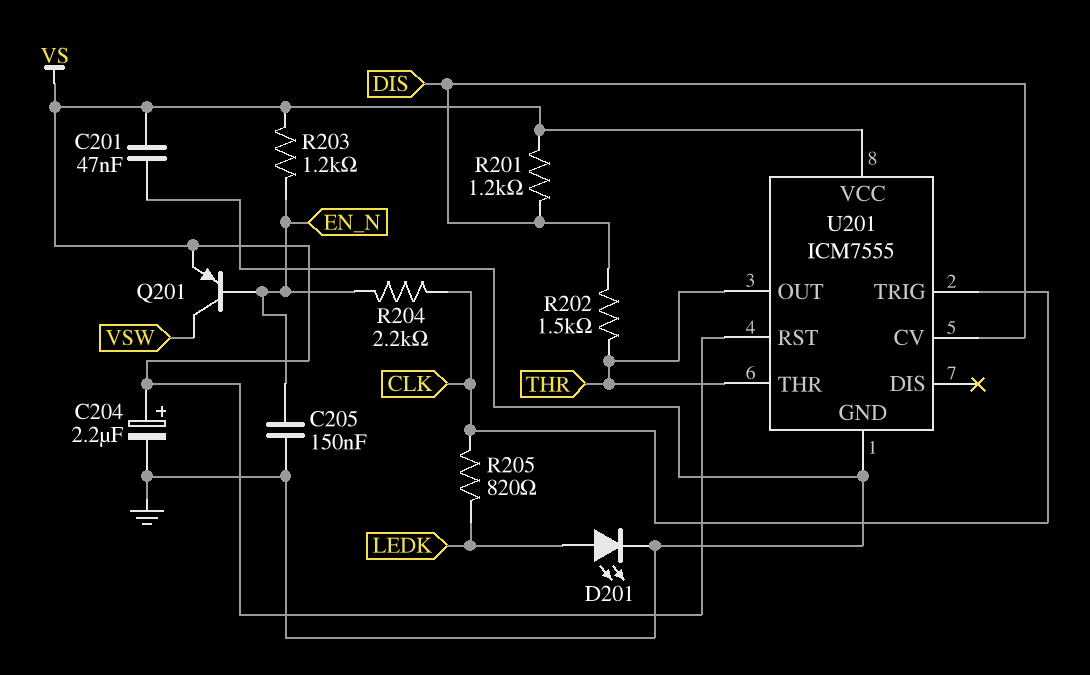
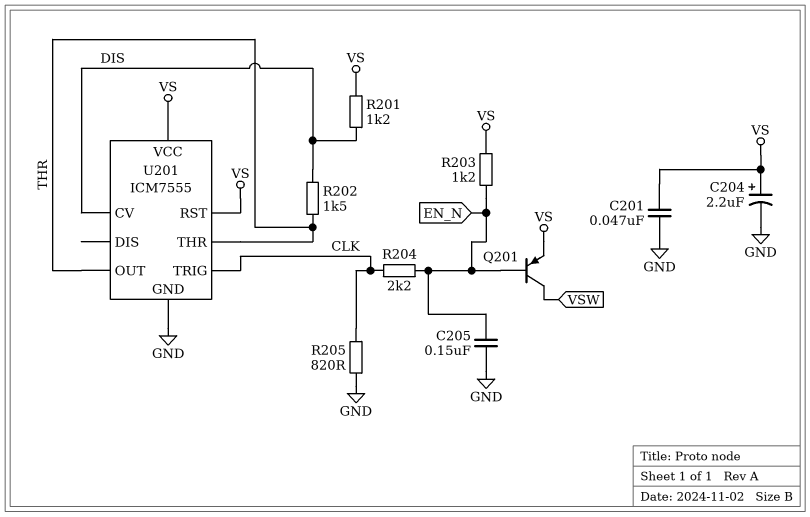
D201: LED (A LEDK, K GND) -> none
R205: 820 (CLK, LEDK) -> 820 (CLK, GND)

